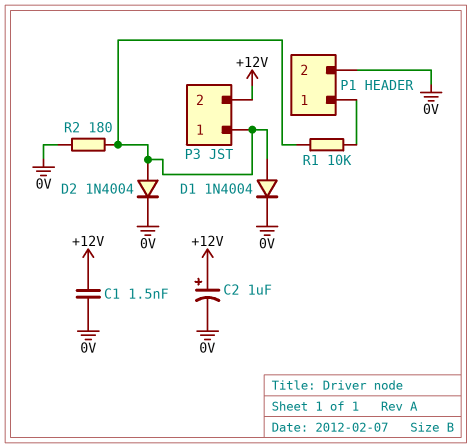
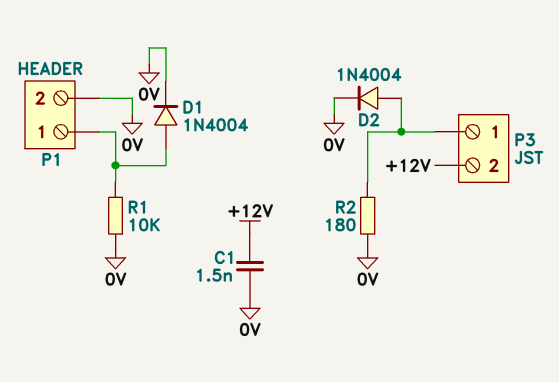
C2: 1uF (plus +12V, minus 0V) -> none
D1: diode 1N4004 (A P3/1, K 0V) -> diode 1N4004 (A P1/1, K 0V)
R1: 10k (P1/1, P3/1) -> 10k (0V, P1/1)

